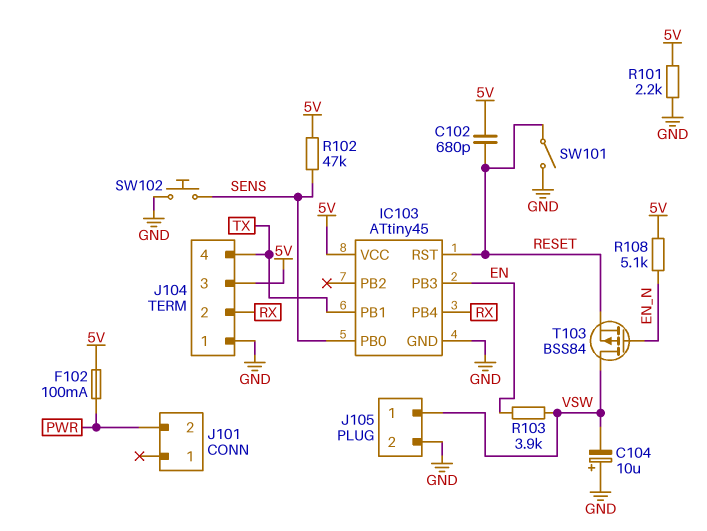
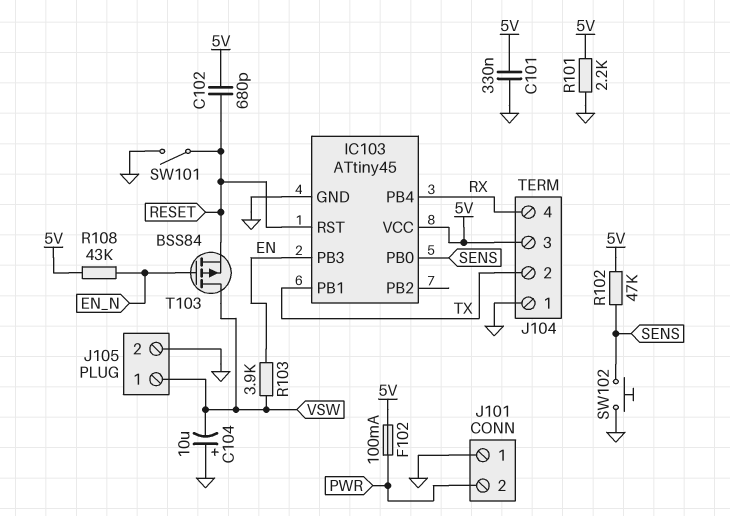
C101: none -> 330nF (5V, GND)
J101 pin 1: none -> GND
J104 pin 2: RX -> TX
J104 pin 4: TX -> RX
R108: 5.1k (5V, EN_N) -> 43k (5V, EN_N)

